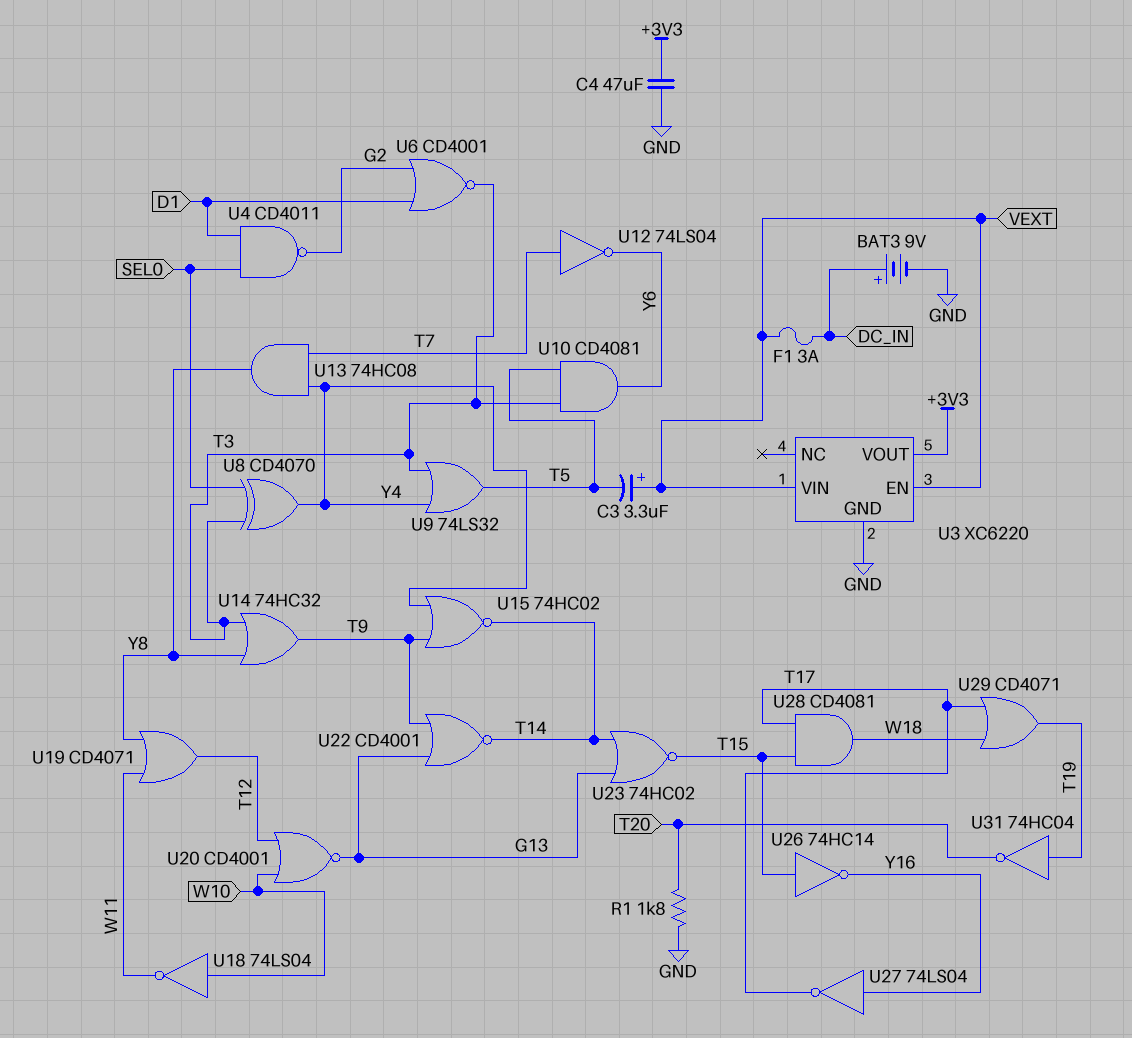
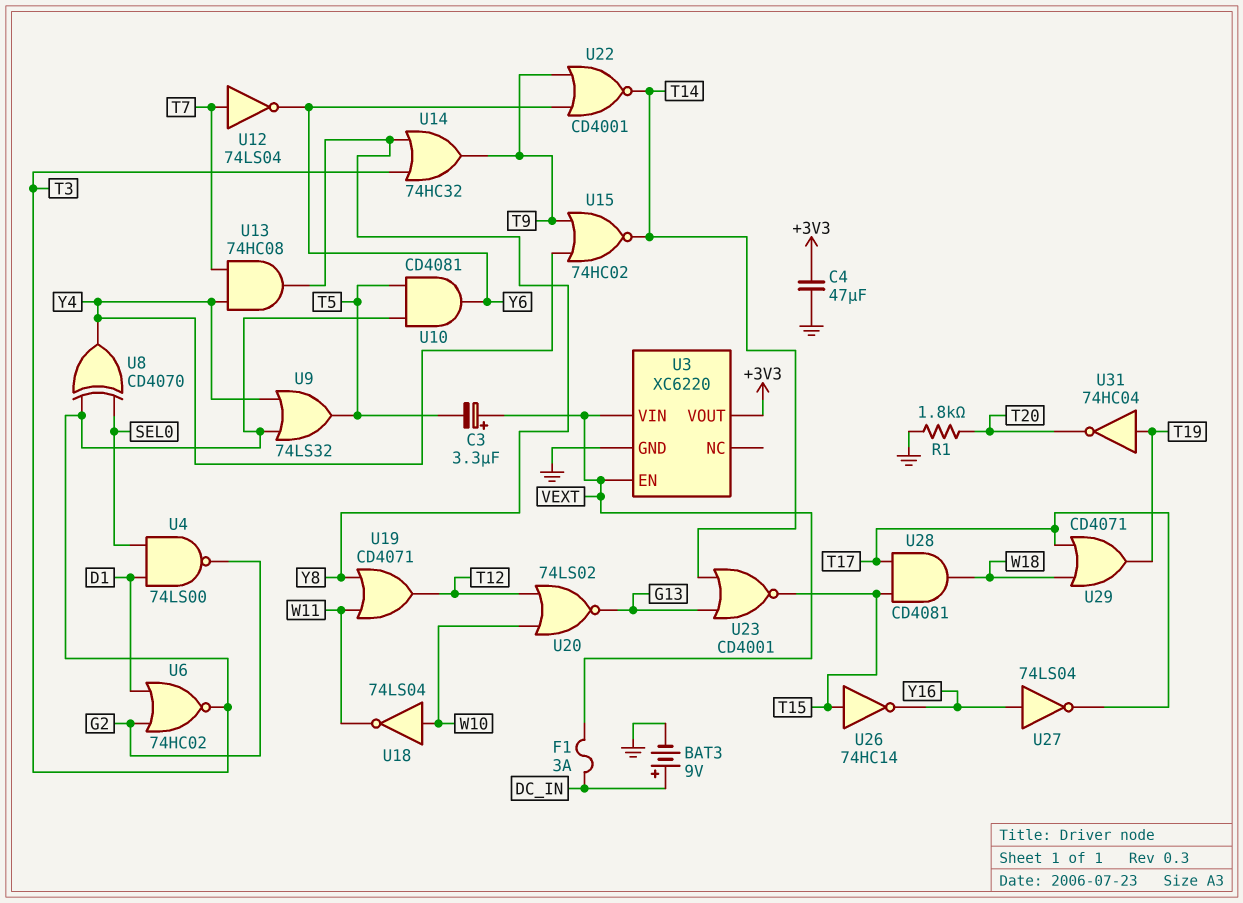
U4: NAND CD4011 (in D1, in SEL0, out G2) -> NAND 74LS00 (in D1, in SEL0, out G2)
U6: NOR CD4001 (in D1, in G2, out T3) -> NOR 74HC02 (in D1, in G2, out T3)
U20: NOR CD4001 (in T12, in W10, out G13) -> NOR 74LS02 (in T12, in W10, out G13)
U22: NOR CD4001 (in G13, in T9, out T14) -> NOR CD4001 (in T9, in Y6, out T14)
U23: NOR 74HC02 (in G13, in T14, out T15) -> NOR CD4001 (in G13, in T14, out T15)

